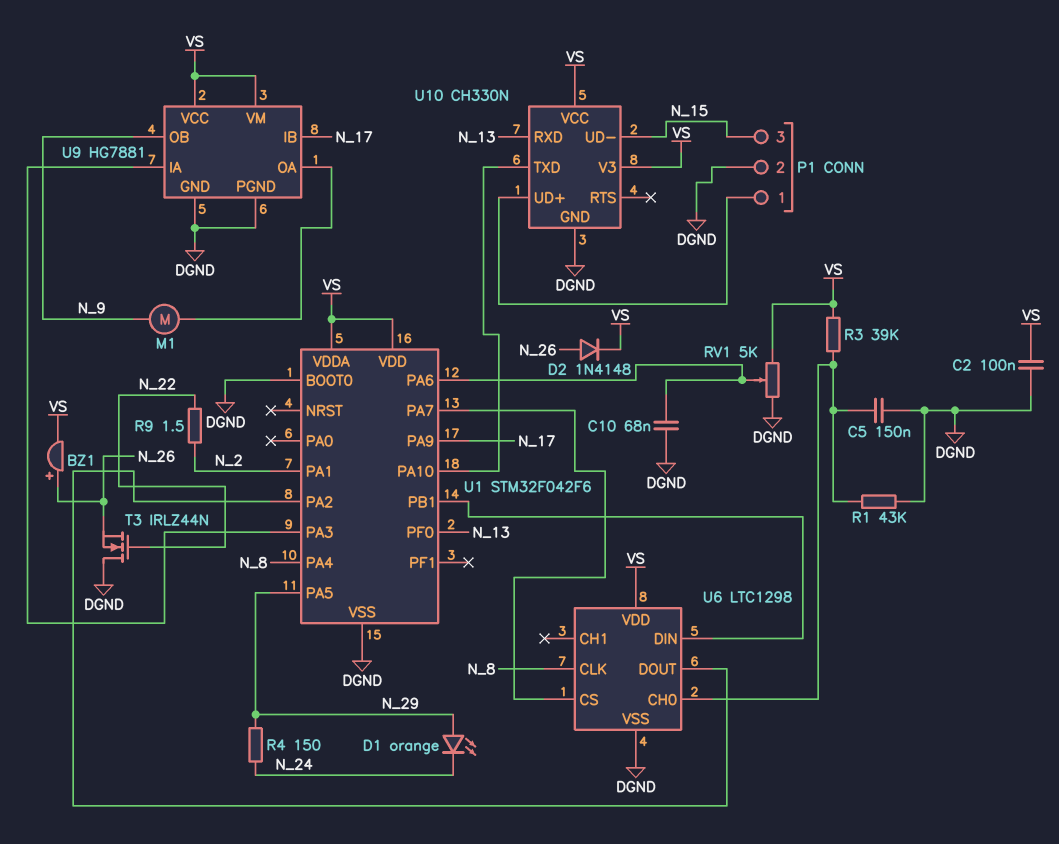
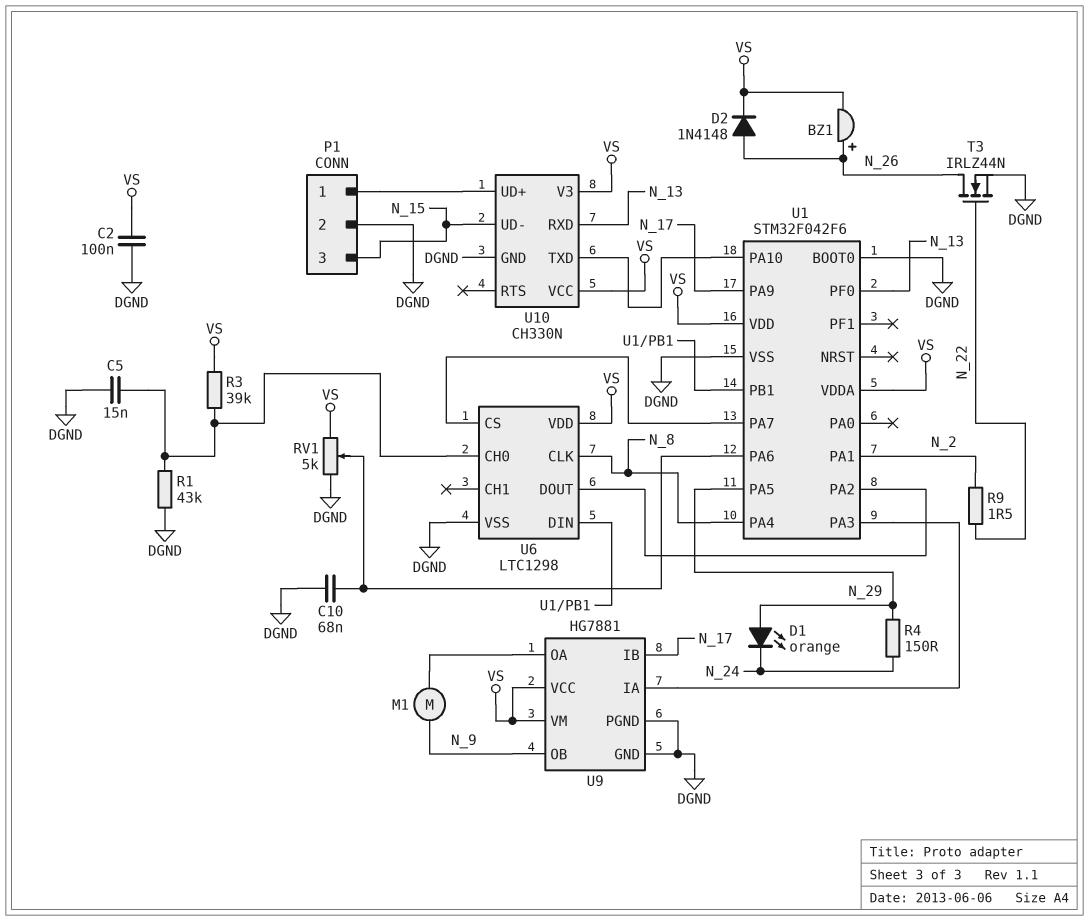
C5: 150nF (DGND, U6/CH0) -> 15nF (DGND, U6/CH0)
T3: NMOS IRLZ44N (G N_22, D DGND, S N_26) -> NMOS IRLZ44N (G N_22, D N_26, S DGND)

